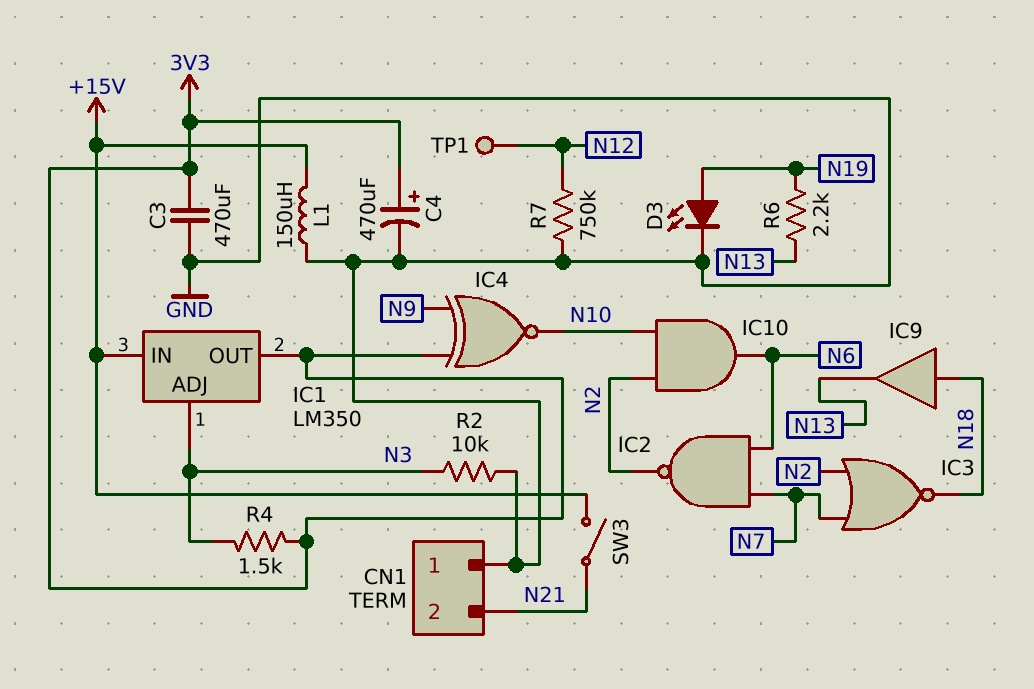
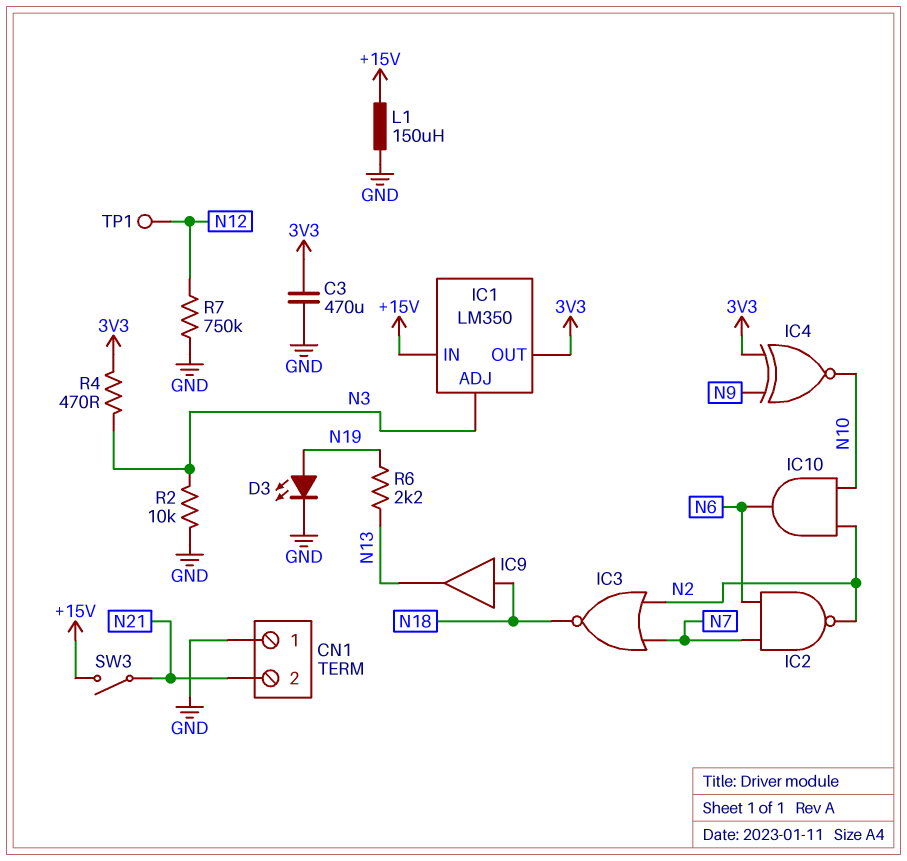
C4: 470uF (plus 3V3, minus GND) -> none
R4: 1.5k (3V3, N3) -> 470 (3V3, N3)

